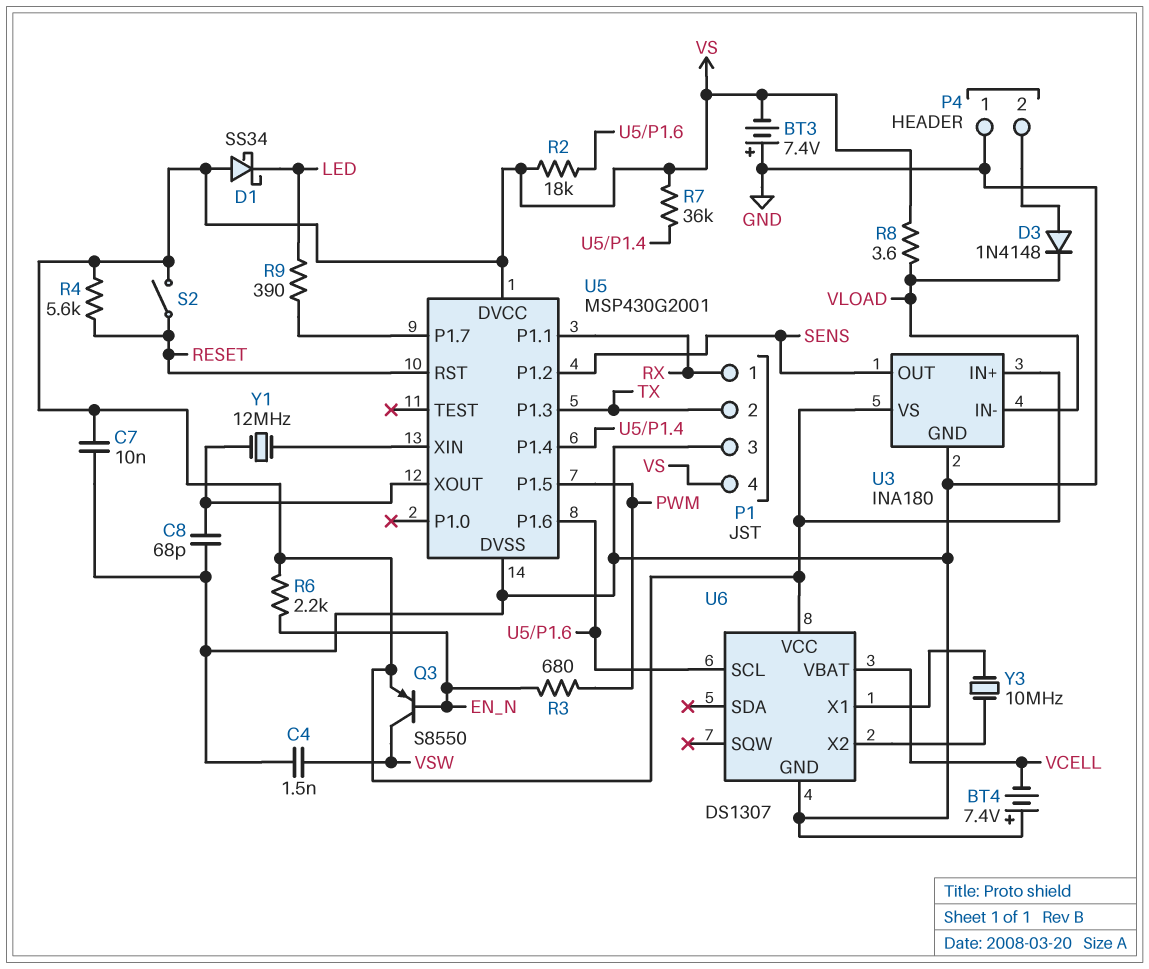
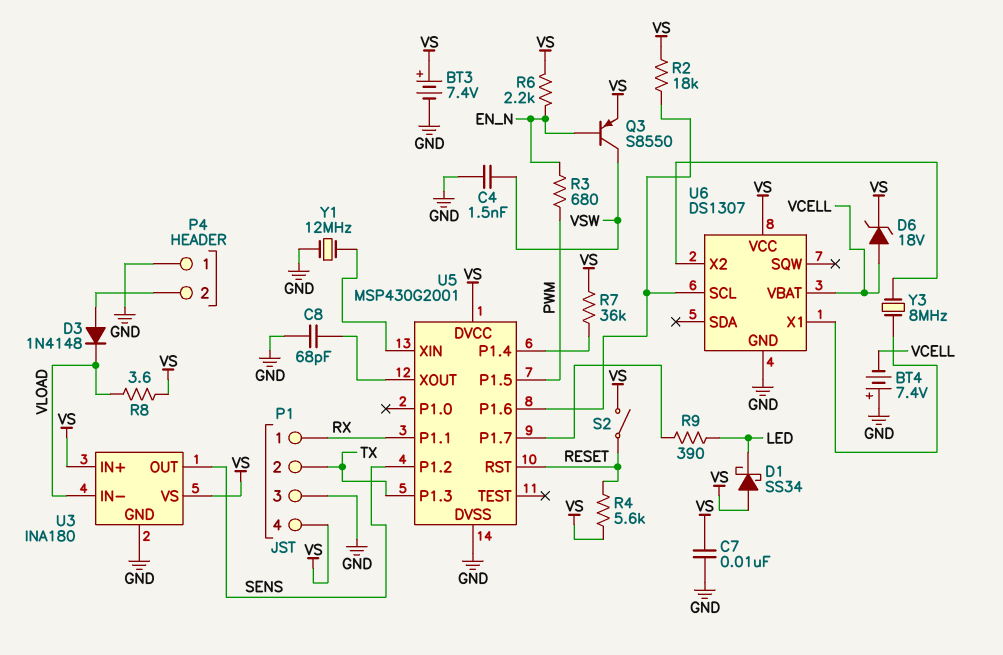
BT3: 7.4V (plus GND, minus VS) -> 7.4V (plus VS, minus GND)
D6: none -> zener 18V (A VCELL, K VS)
Y1: 12MHz (U5/XIN, U5/XOUT) -> 12MHz (GND, U5/XIN)
Y3: 10MHz (U6/X1, U6/X2) -> 8MHz (U6/X1, U6/X2)

